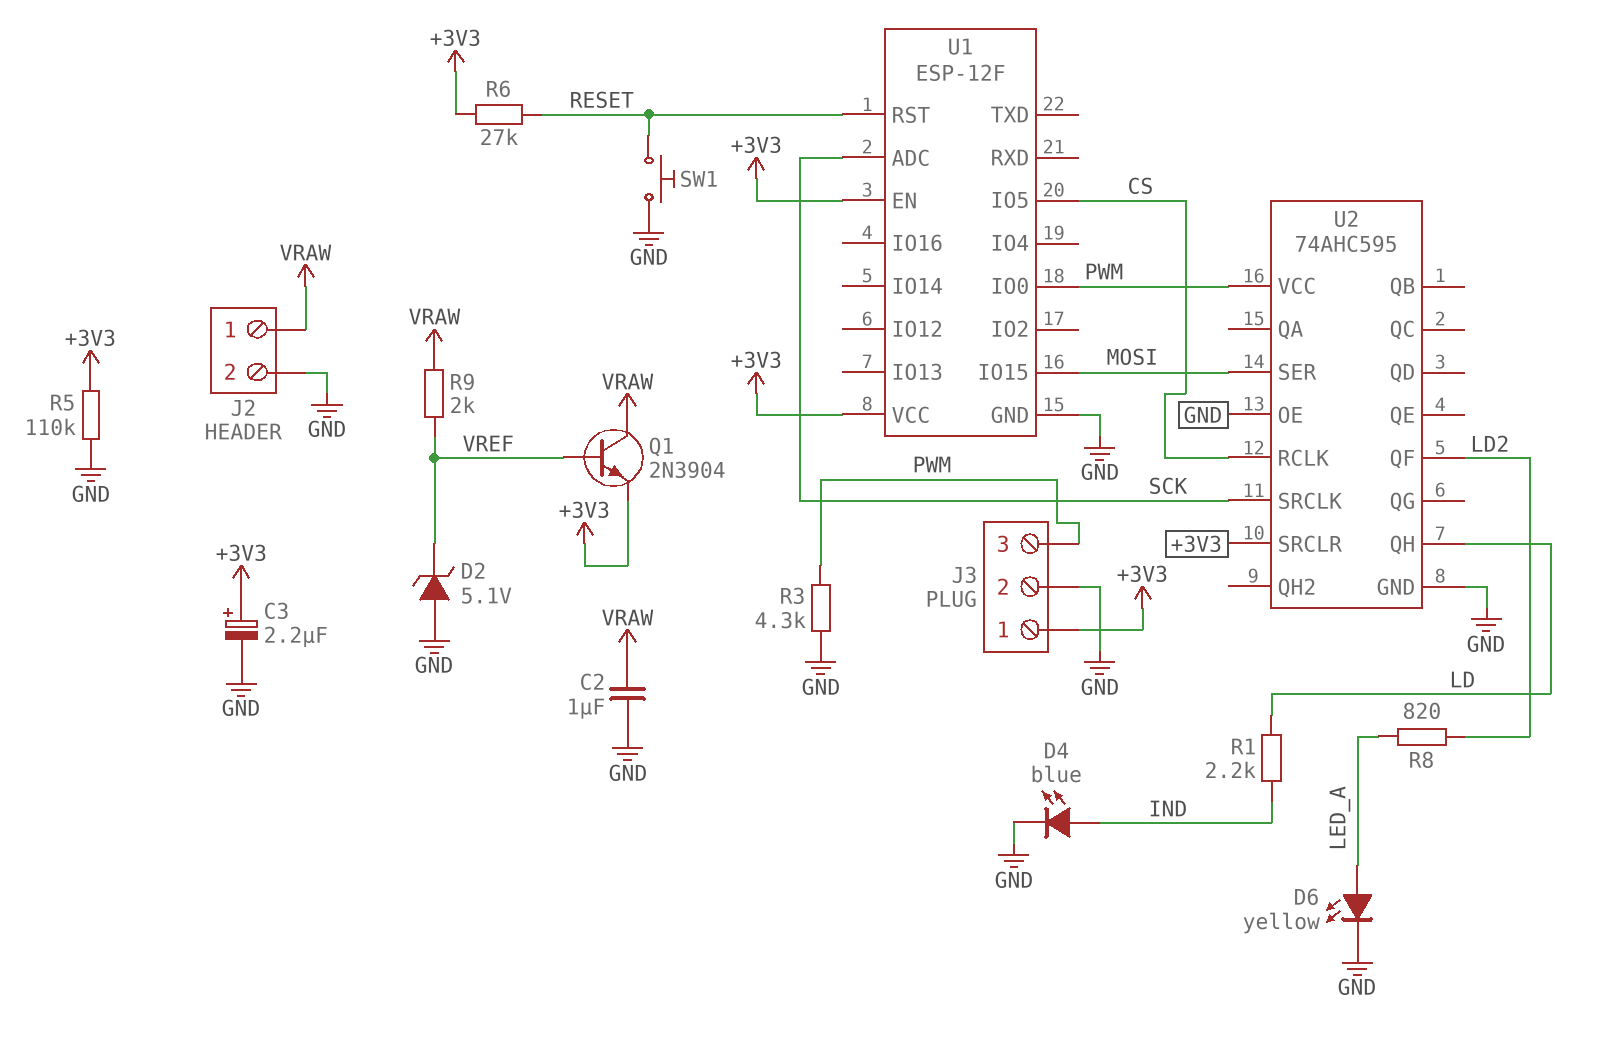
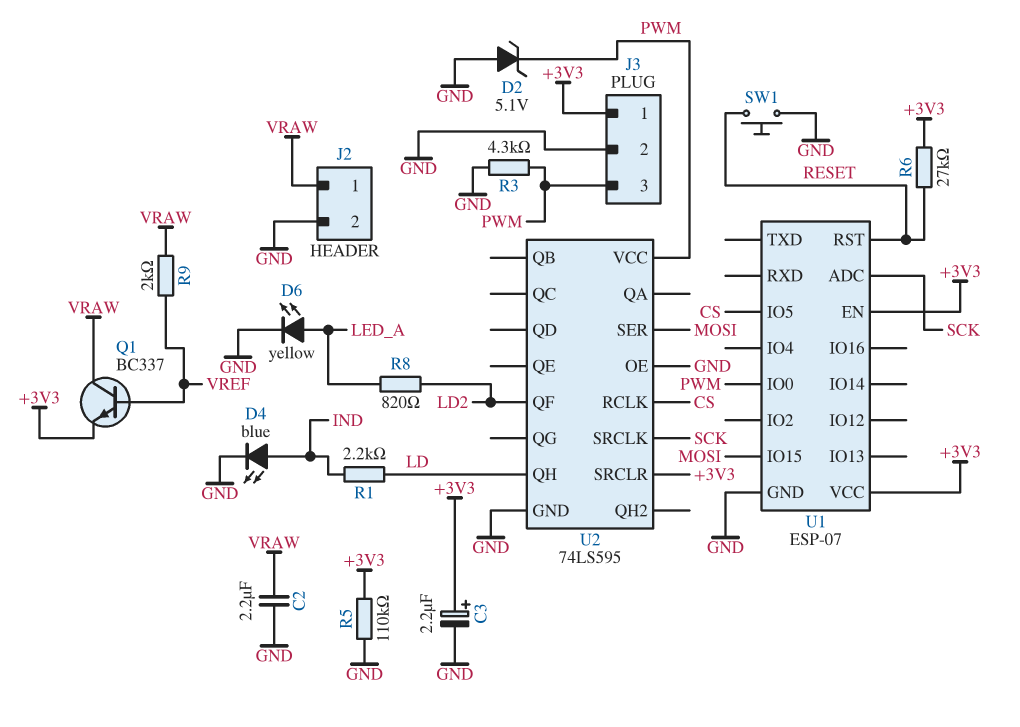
C2: 1uF (GND, VRAW) -> 2.2uF (GND, VRAW)
D2: zener 5.1V (A GND, K VREF) -> zener 5.1V (A GND, K PWM)
Q1: NPN 2N3904 (B VREF, C VRAW, E +3V3) -> NPN BC337 (B VREF, C VRAW, E +3V3)
U1: ESP-12F -> ESP-07
U2: 74AHC595 -> 74LS595

